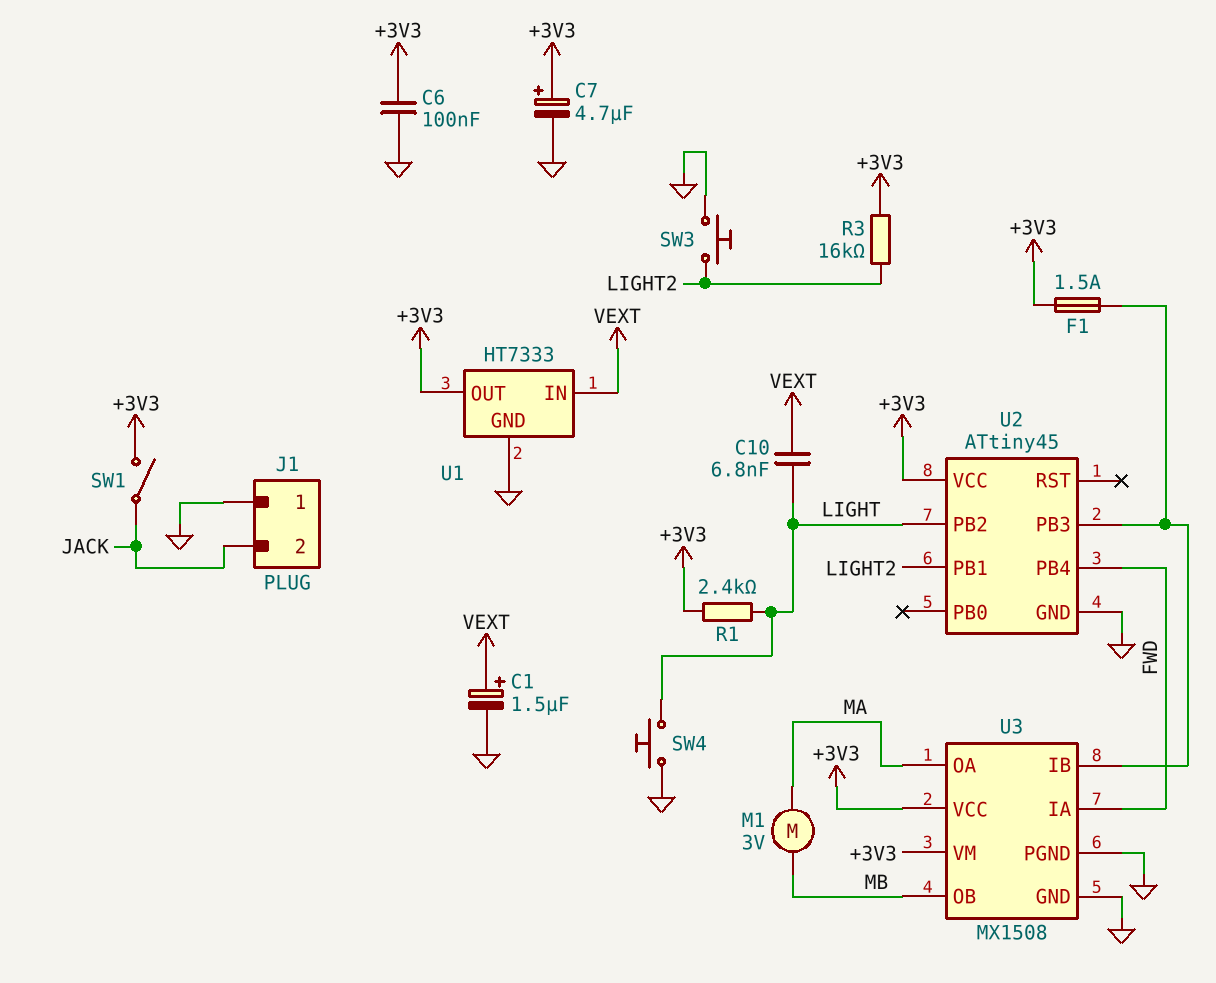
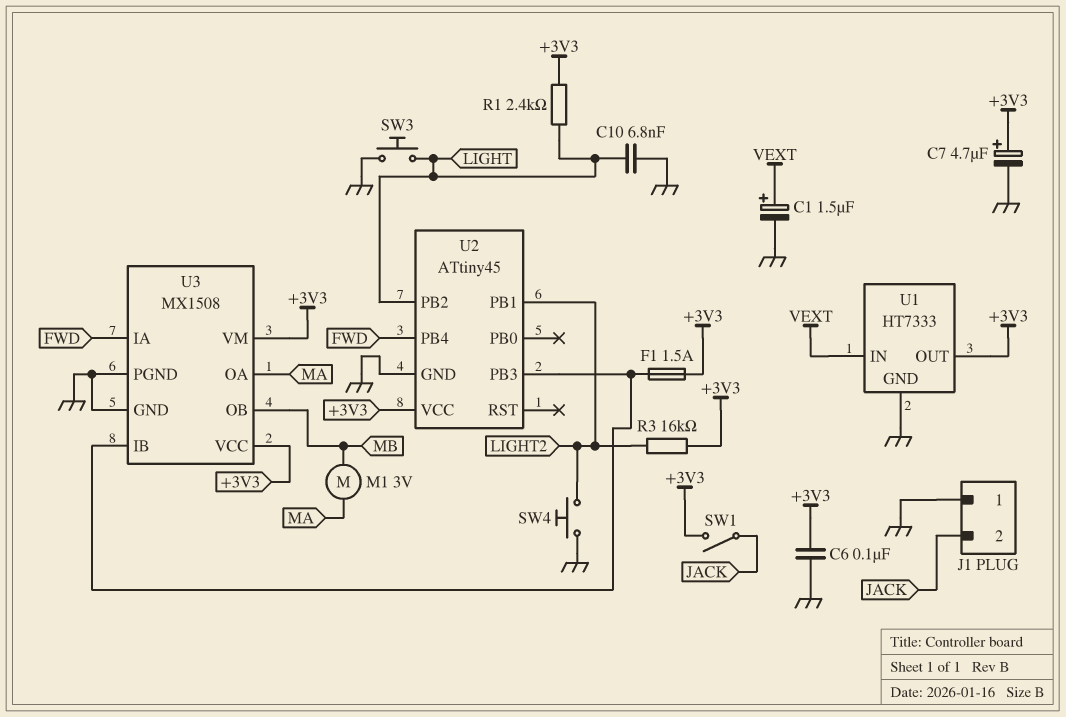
C10: 6.8nF (LIGHT, VEXT) -> 6.8nF (GND, LIGHT)
SW3: button (GND, LIGHT2) -> button (GND, LIGHT)
SW4: button (GND, LIGHT) -> button (GND, LIGHT2)

